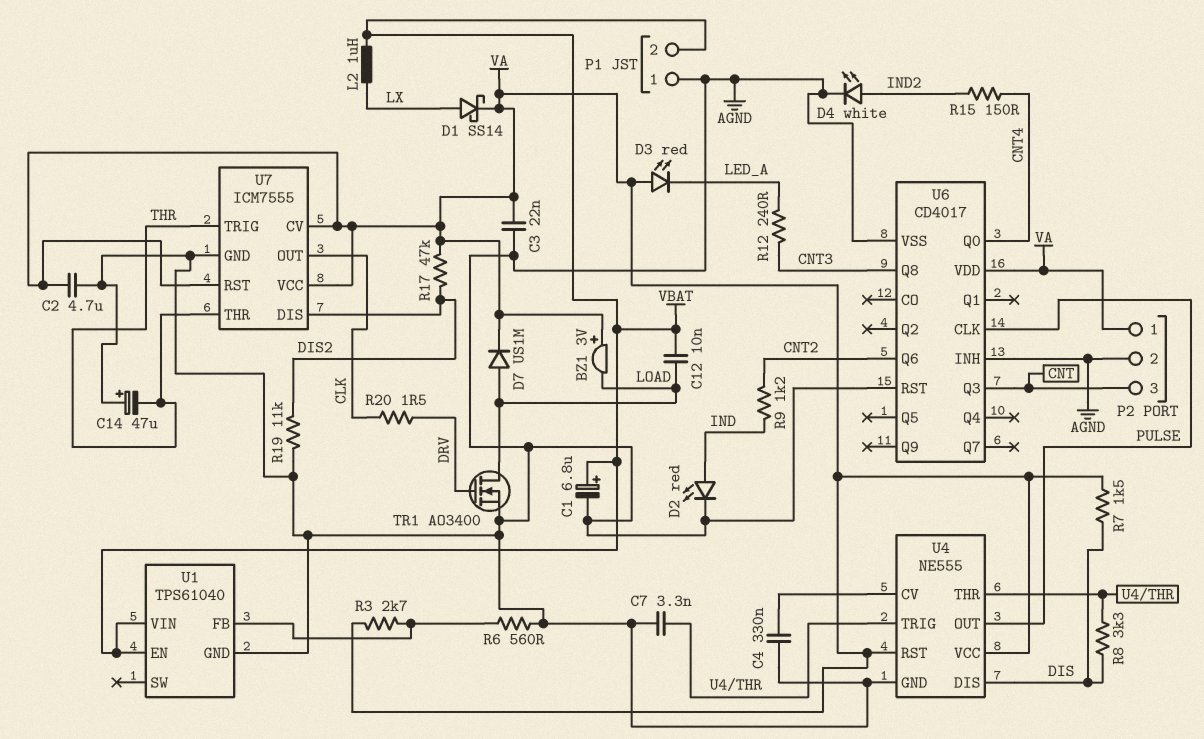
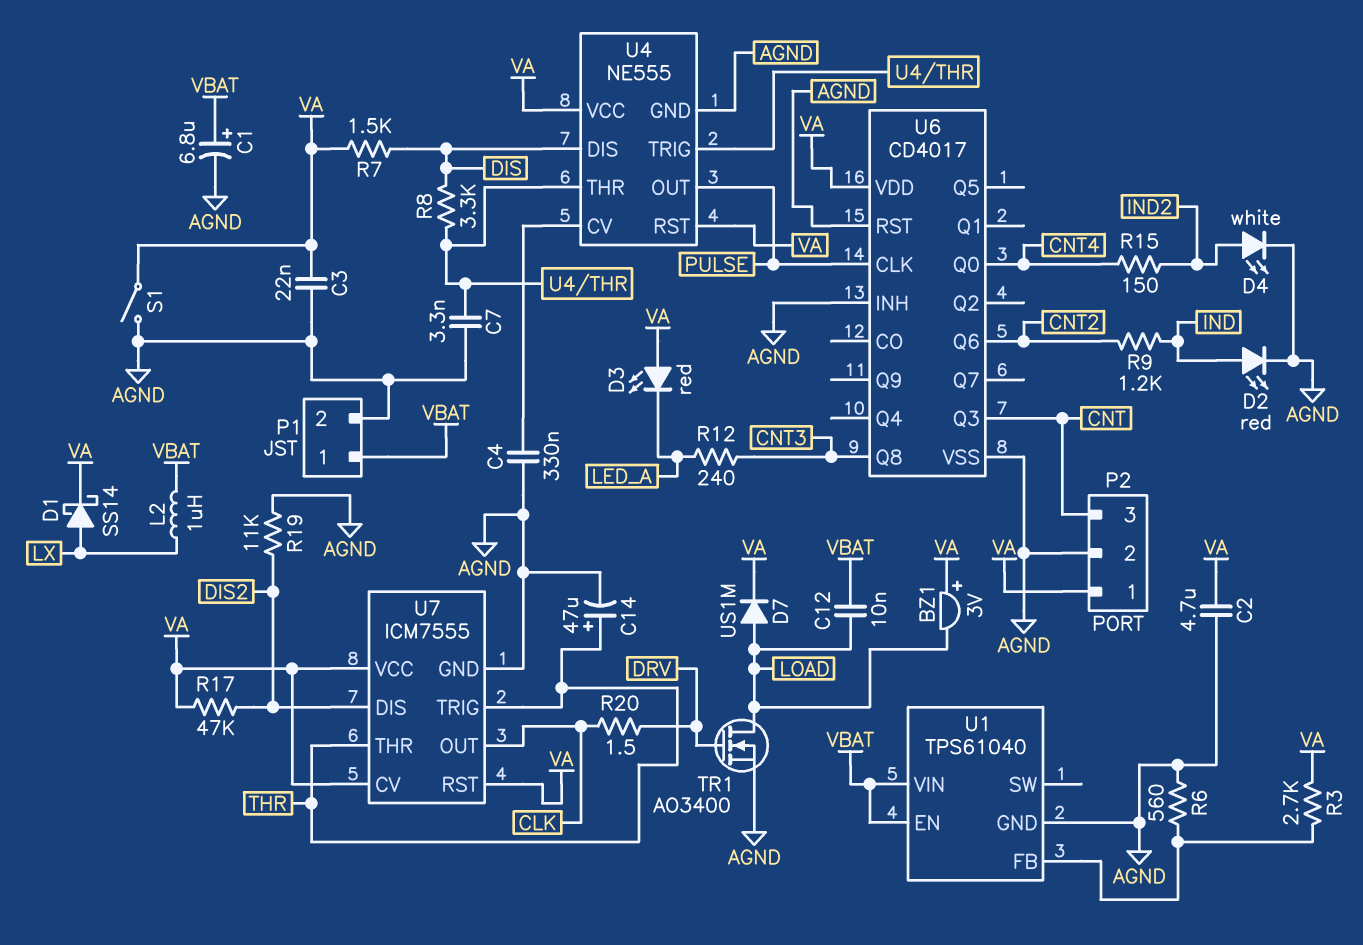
C14: 47uF (plus AGND, minus THR) -> 47uF (plus THR, minus AGND)
P1 pin 1: AGND -> VBAT
P1 pin 2: VBAT -> AGND
S1: none -> switch (AGND, VA)

